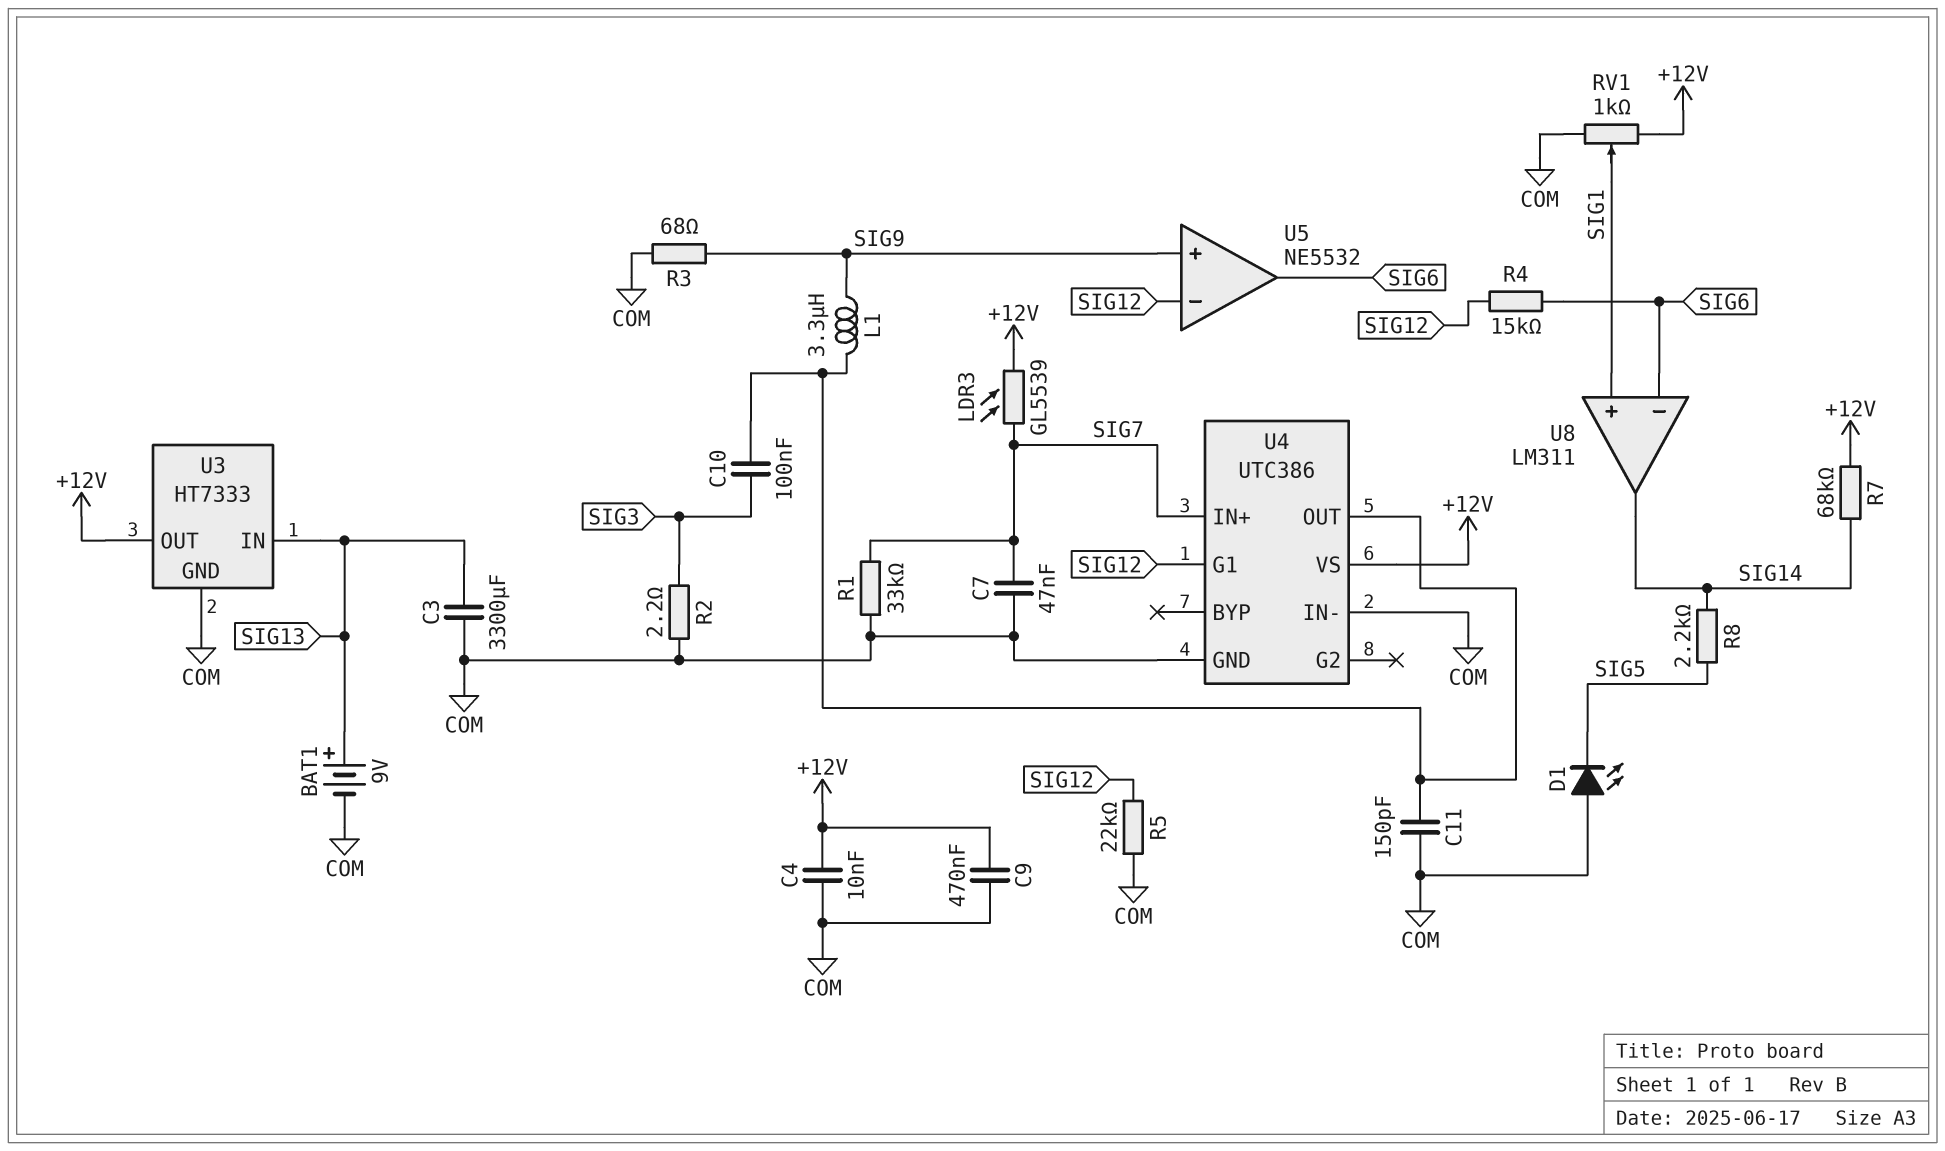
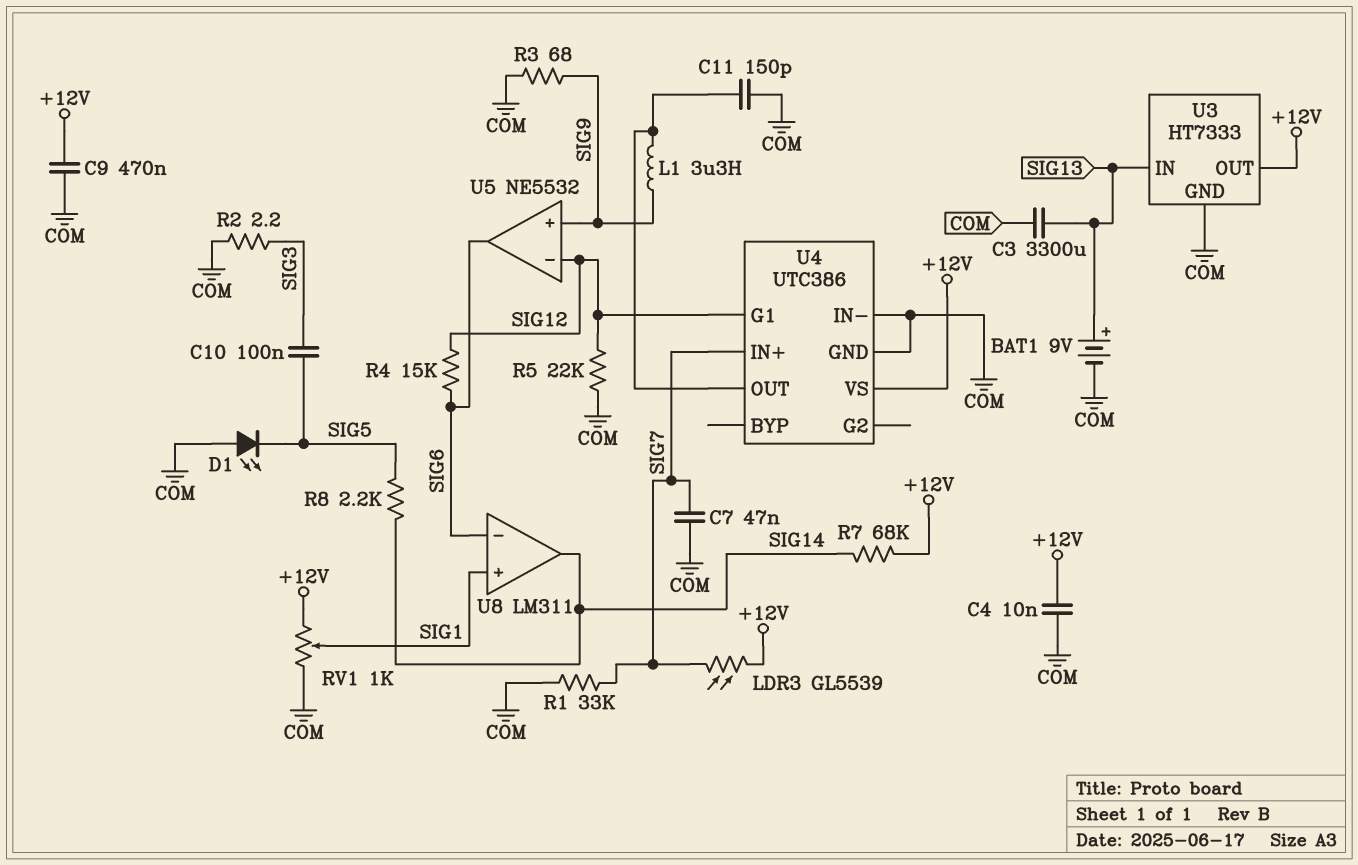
C10: 100nF (SIG3, U4/OUT) -> 100nF (SIG3, SIG5)

